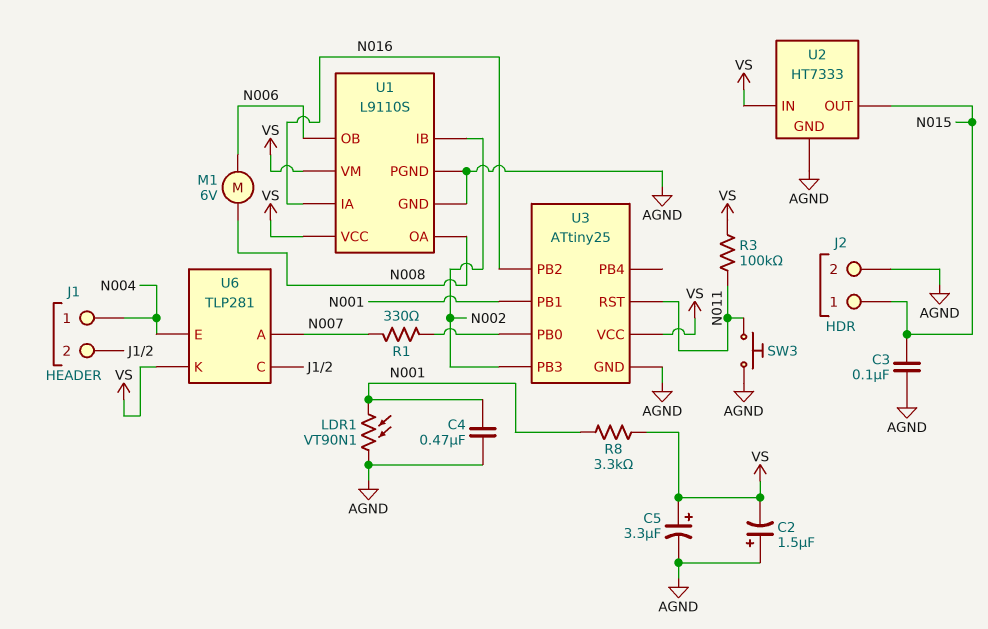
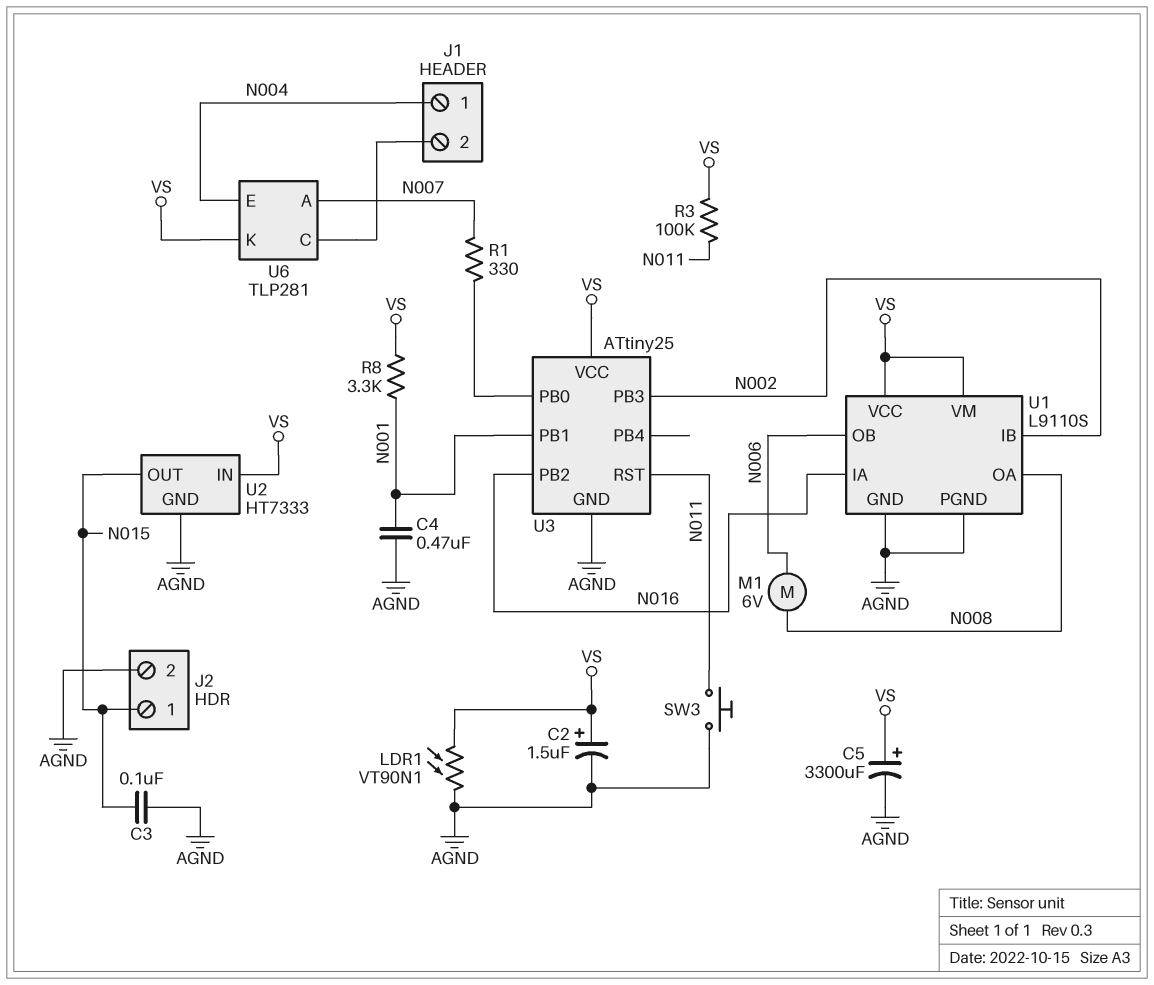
C2: 1.5uF (plus AGND, minus VS) -> 1.5uF (plus VS, minus AGND)
C5: 3.3uF (plus VS, minus AGND) -> 3300uF (plus VS, minus AGND)
LDR1: VT90N1 (AGND, N001) -> VT90N1 (AGND, VS)

